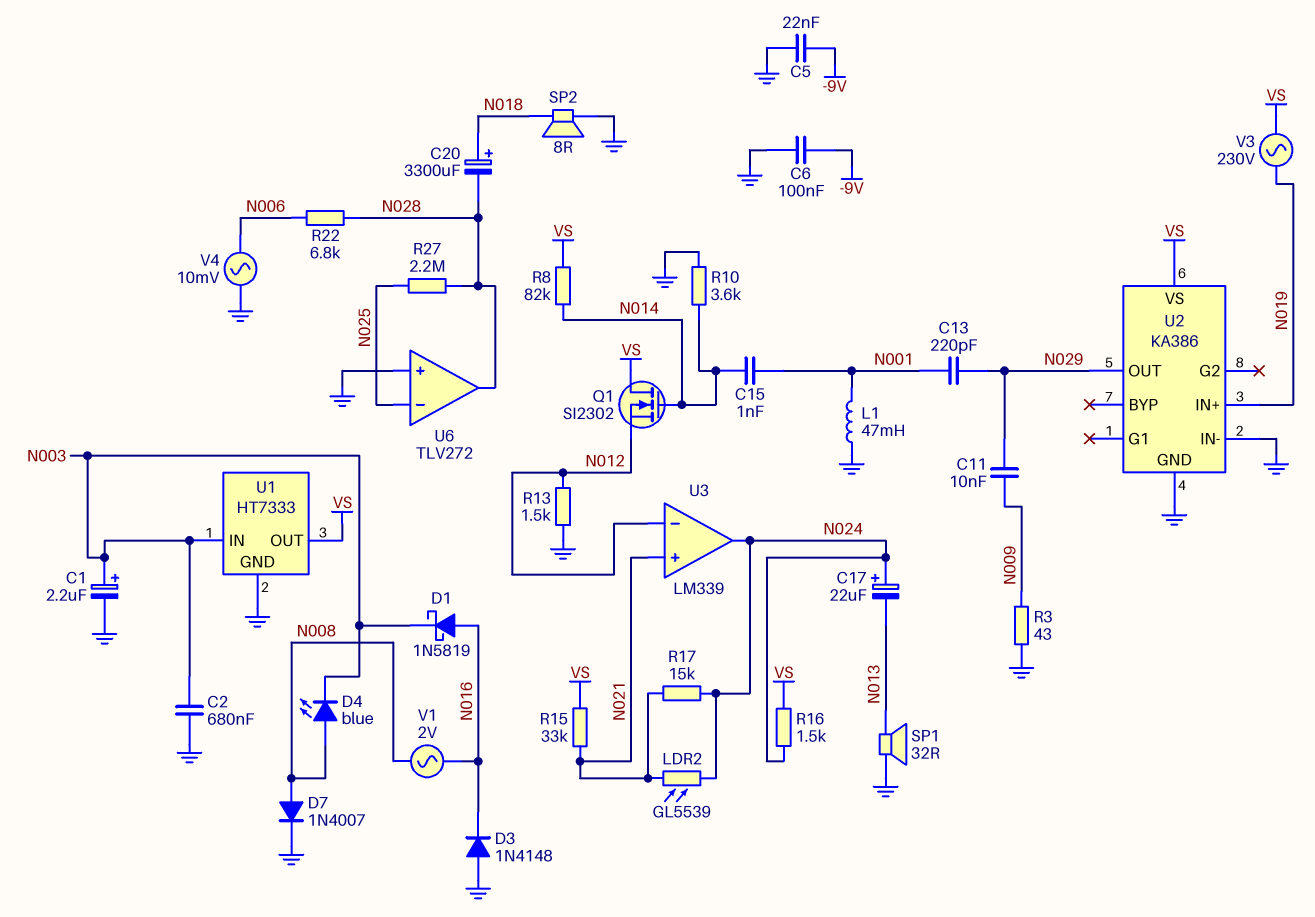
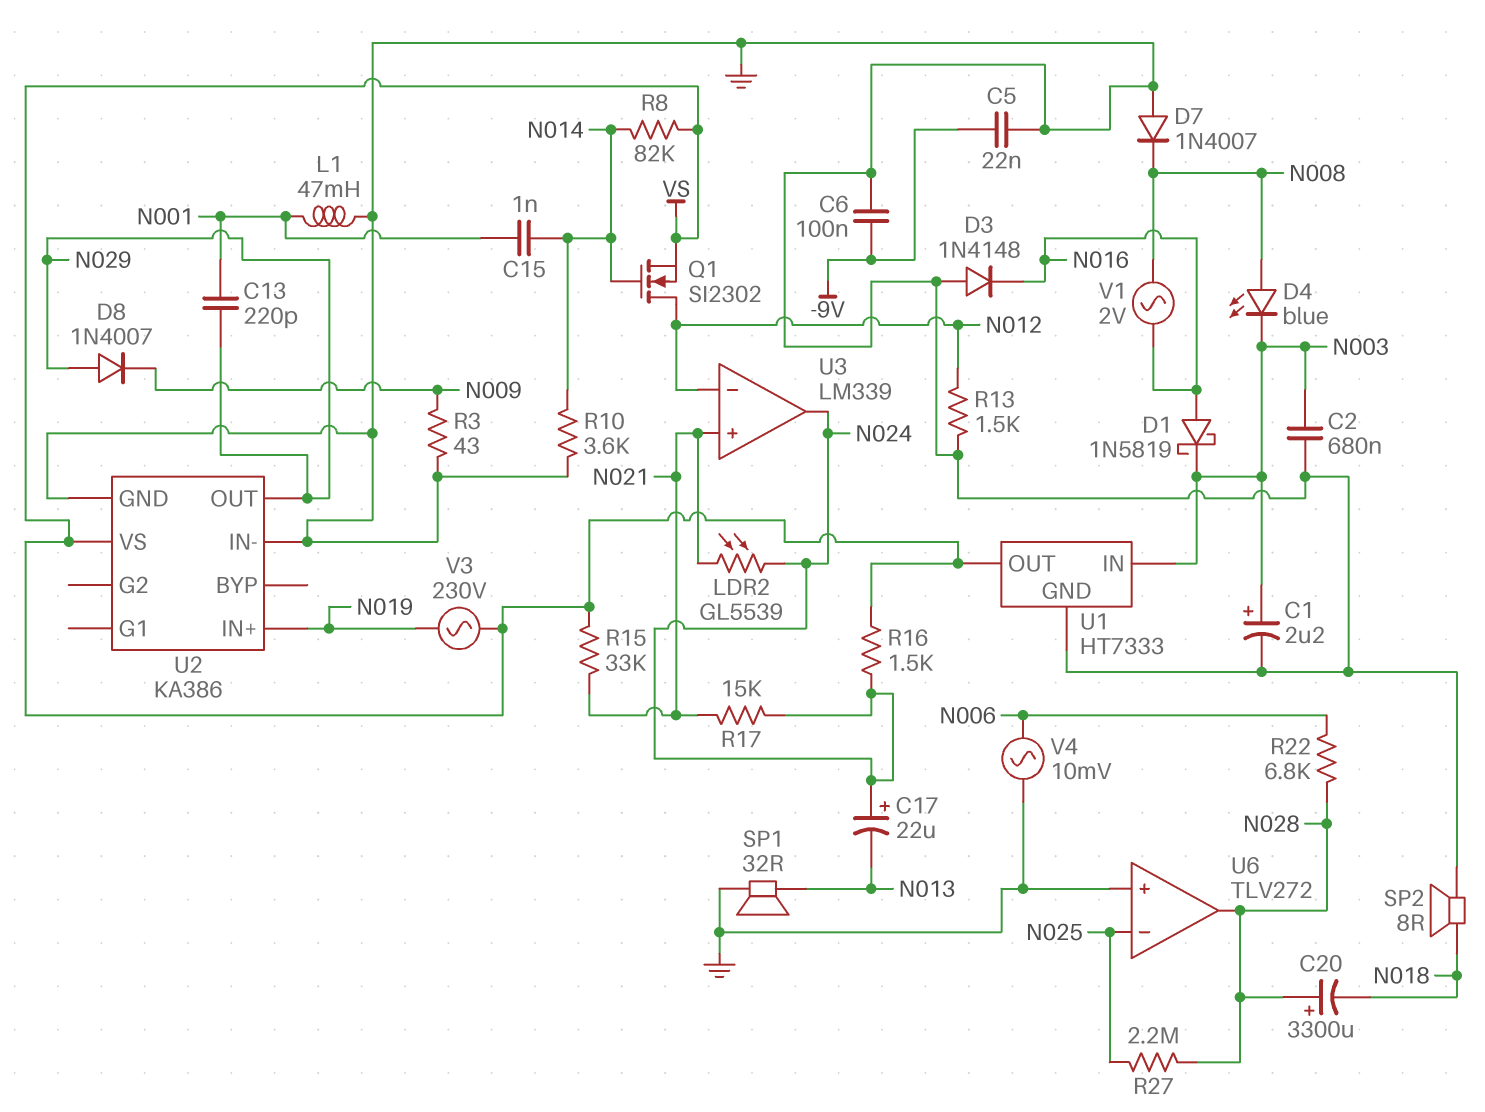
C11: 10nF (N009, N029) -> none
C20: 3300uF (plus N018, minus N028) -> 3300uF (plus N028, minus N018)
D7: diode 1N4007 (A N008, K GND) -> diode 1N4007 (A GND, K N008)
D8: none -> diode 1N4007 (A N029, K N009)
Q1: NMOS SI2302 (G N014, D VS, S N012) -> NMOS SI2302 (G N014, D N012, S VS)

